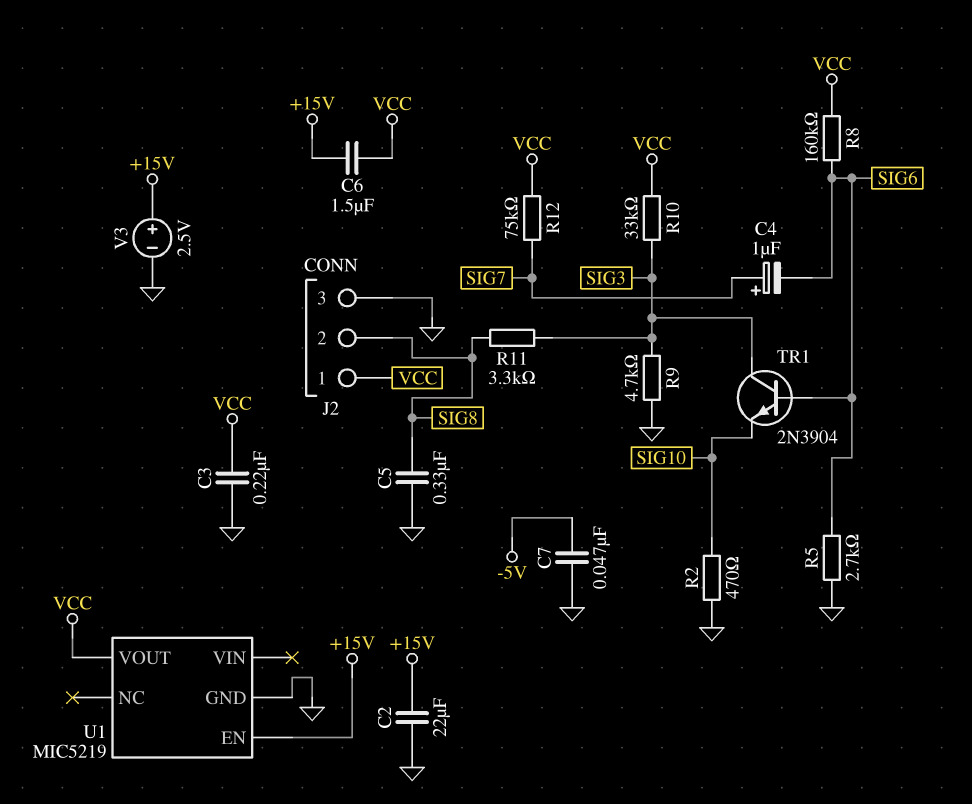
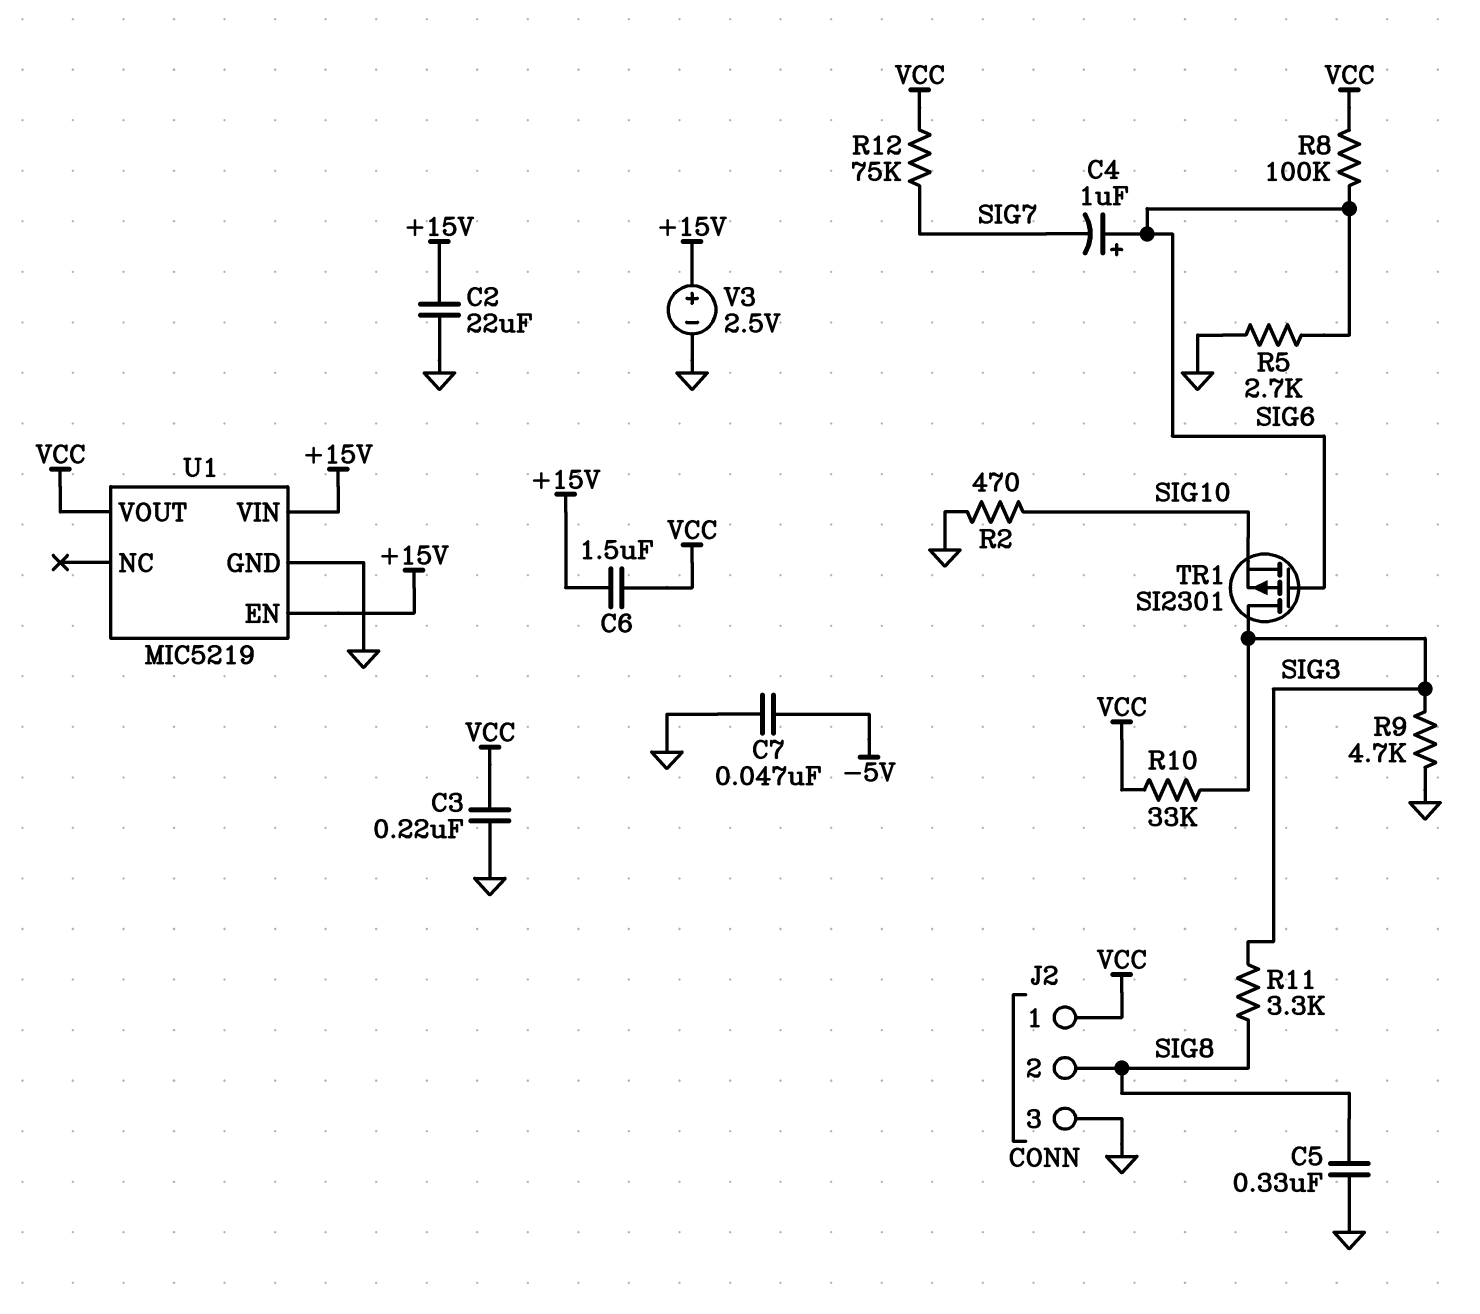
C4: 1uF (plus SIG7, minus SIG6) -> 1uF (plus SIG6, minus SIG7)
R8: 160k (SIG6, VCC) -> 100k (SIG6, VCC)
TR1: NPN 2N3904 (B SIG6, C SIG3, E SIG10) -> PMOS SI2301 (G SIG6, D SIG3, S SIG10)
U1 pin VIN: none -> +15V

